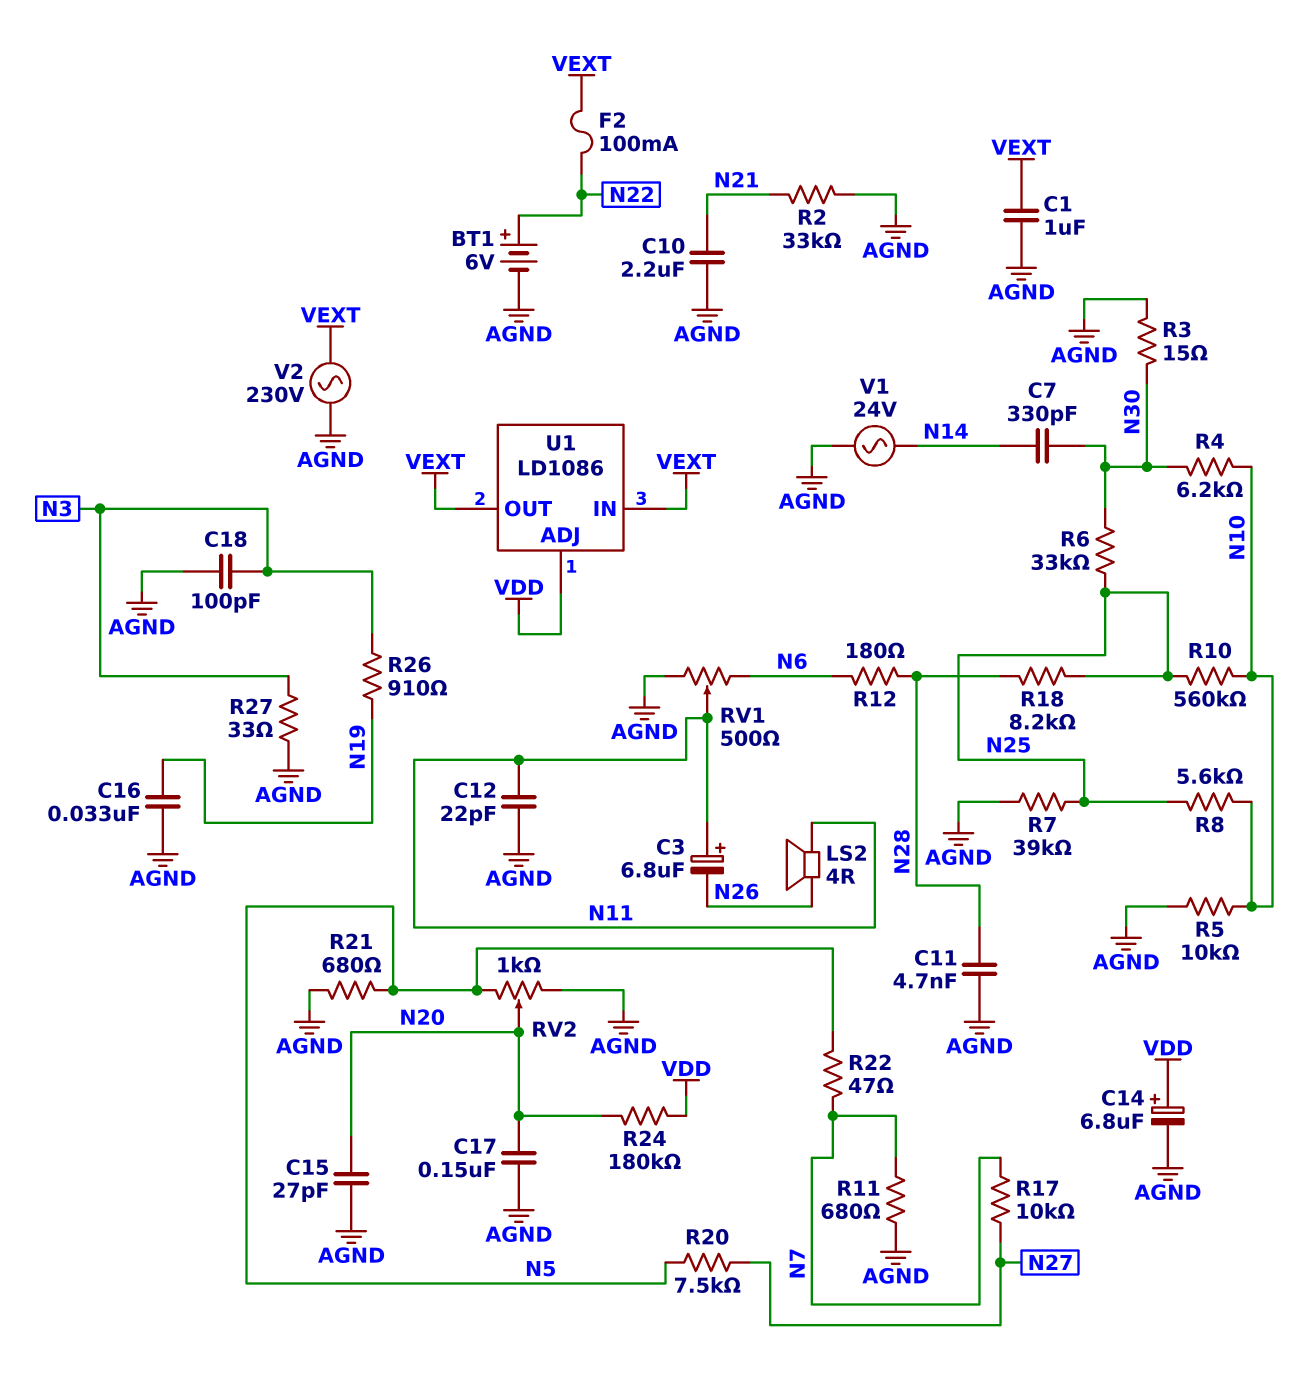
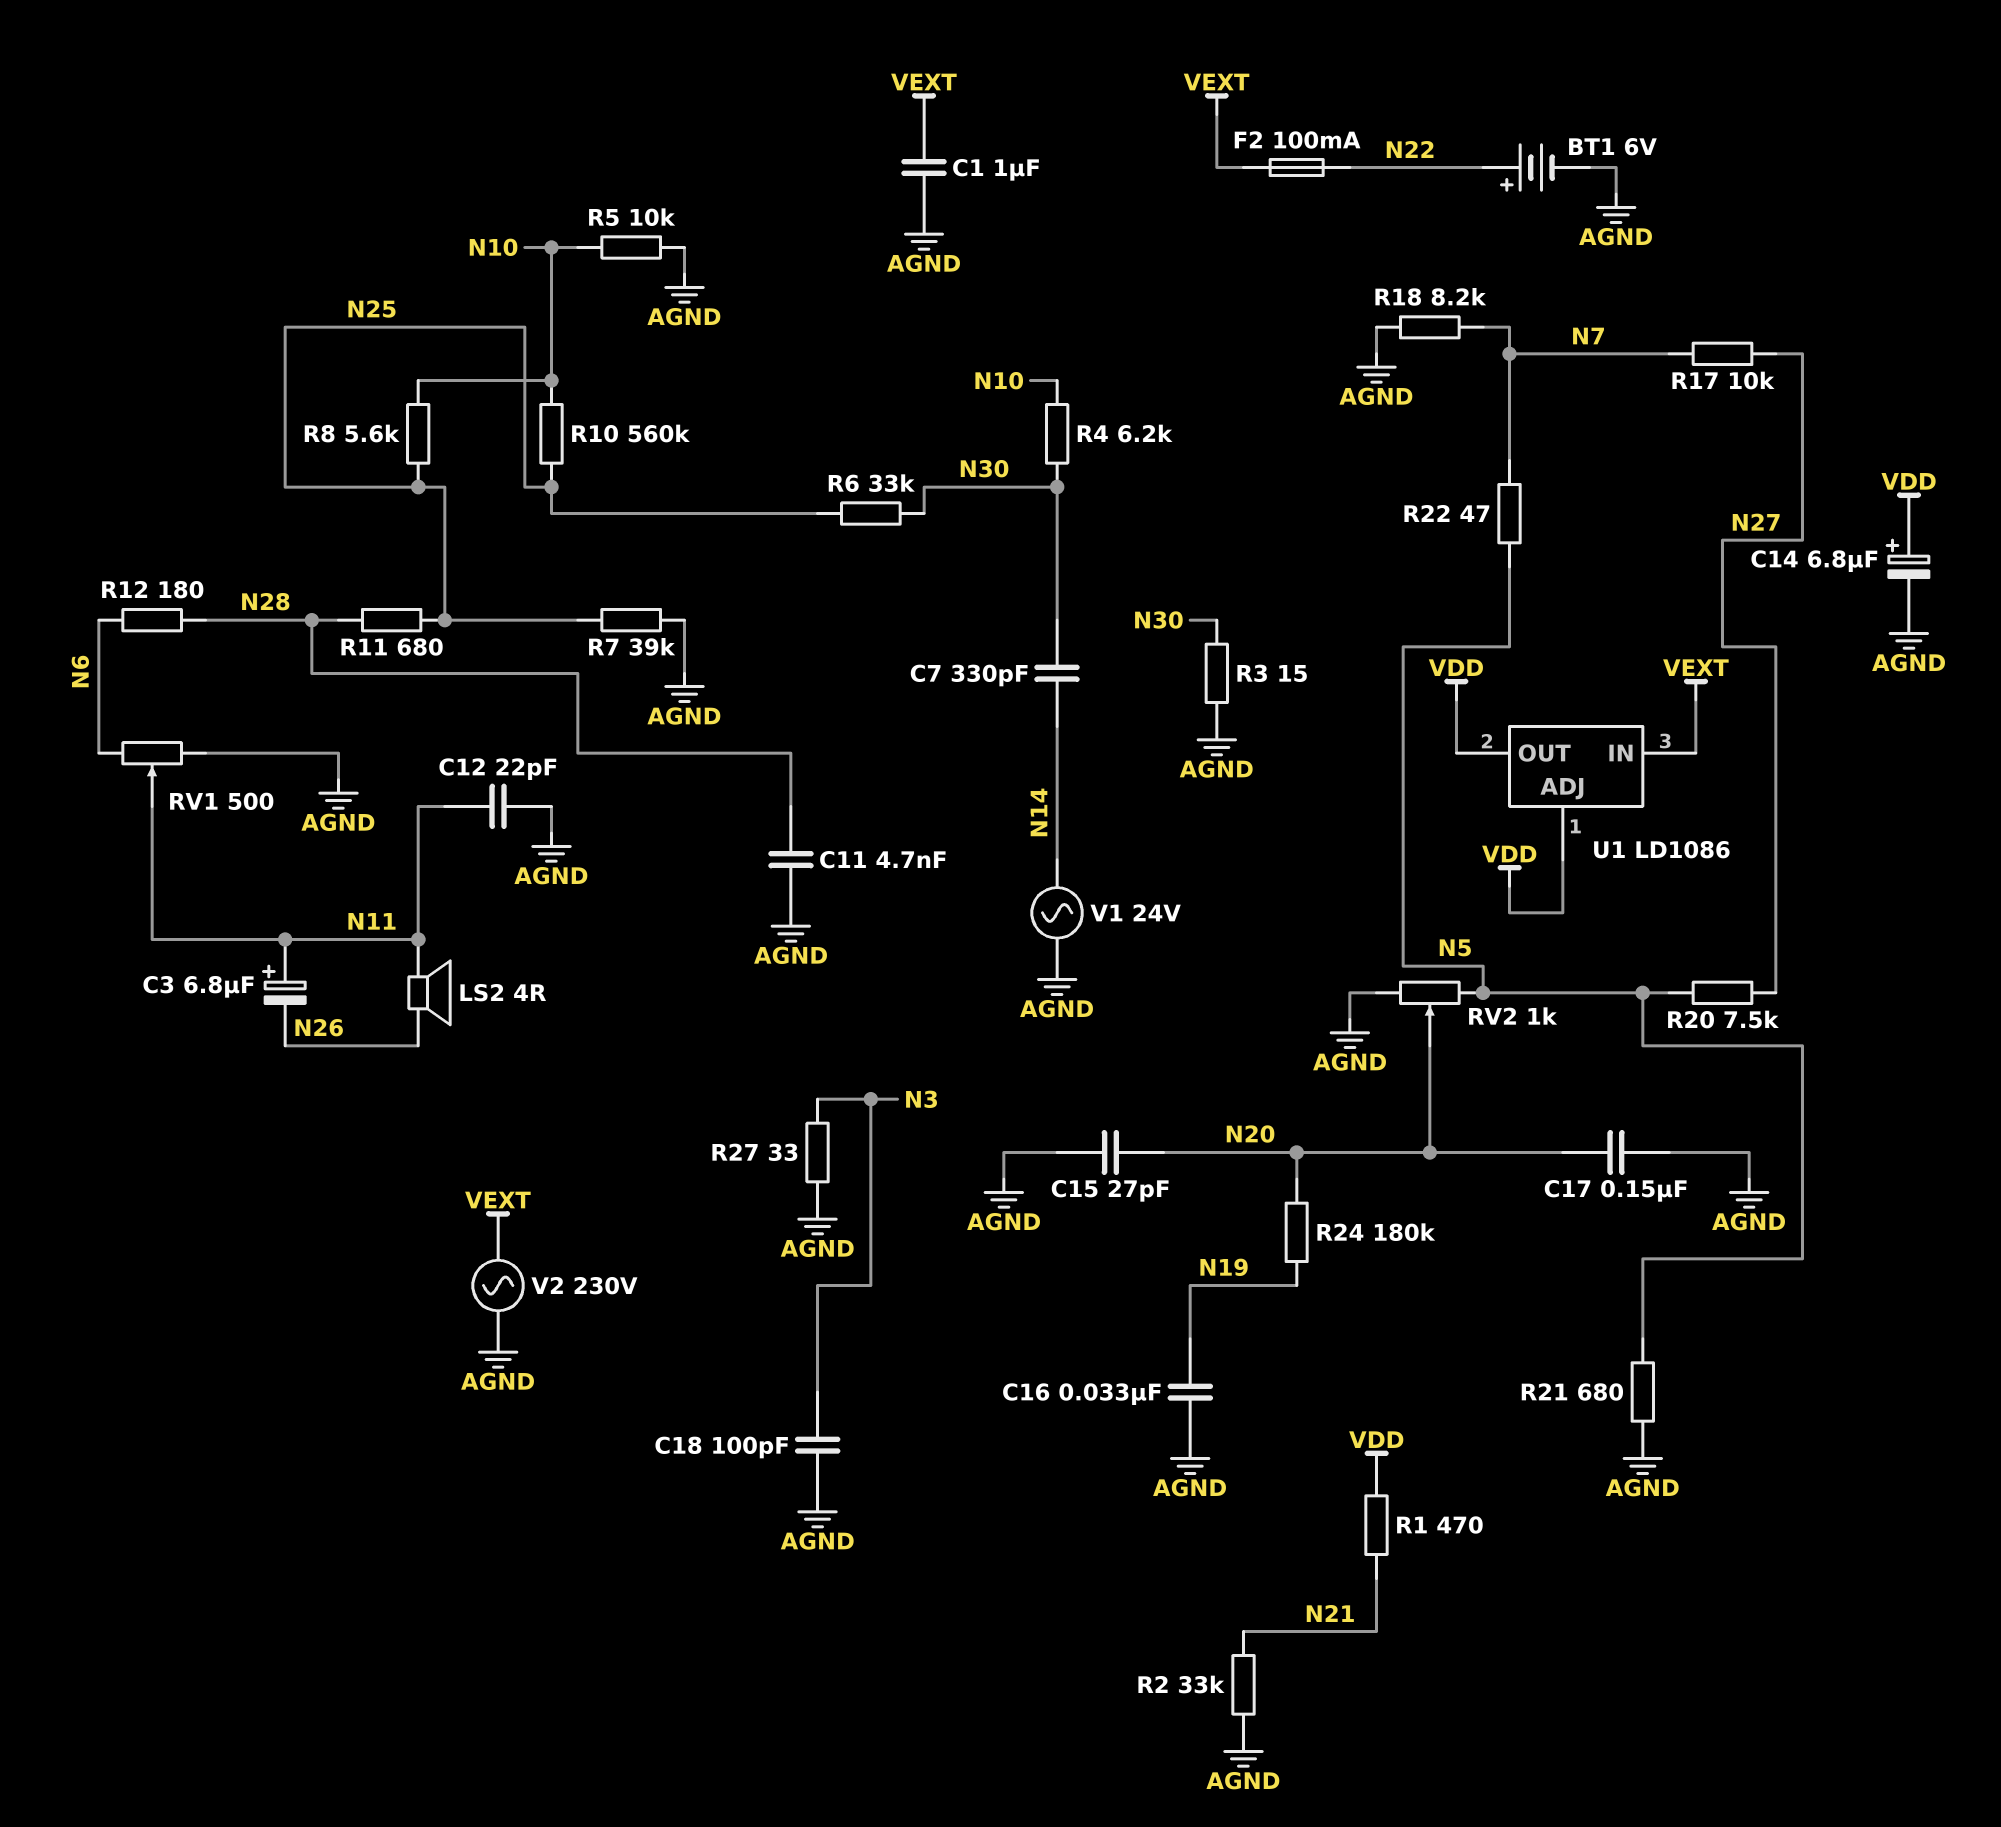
C10: 2.2uF (AGND, N21) -> none
R1: none -> 470 (N21, VDD)
R11: 680 (AGND, N7) -> 680 (N25, N28)
R18: 8.2k (N25, N28) -> 8.2k (AGND, N7)
R24: 180k (N20, VDD) -> 180k (N19, N20)
R26: 910 (N3, N19) -> none
U1 pin OUT: VEXT -> VDD

